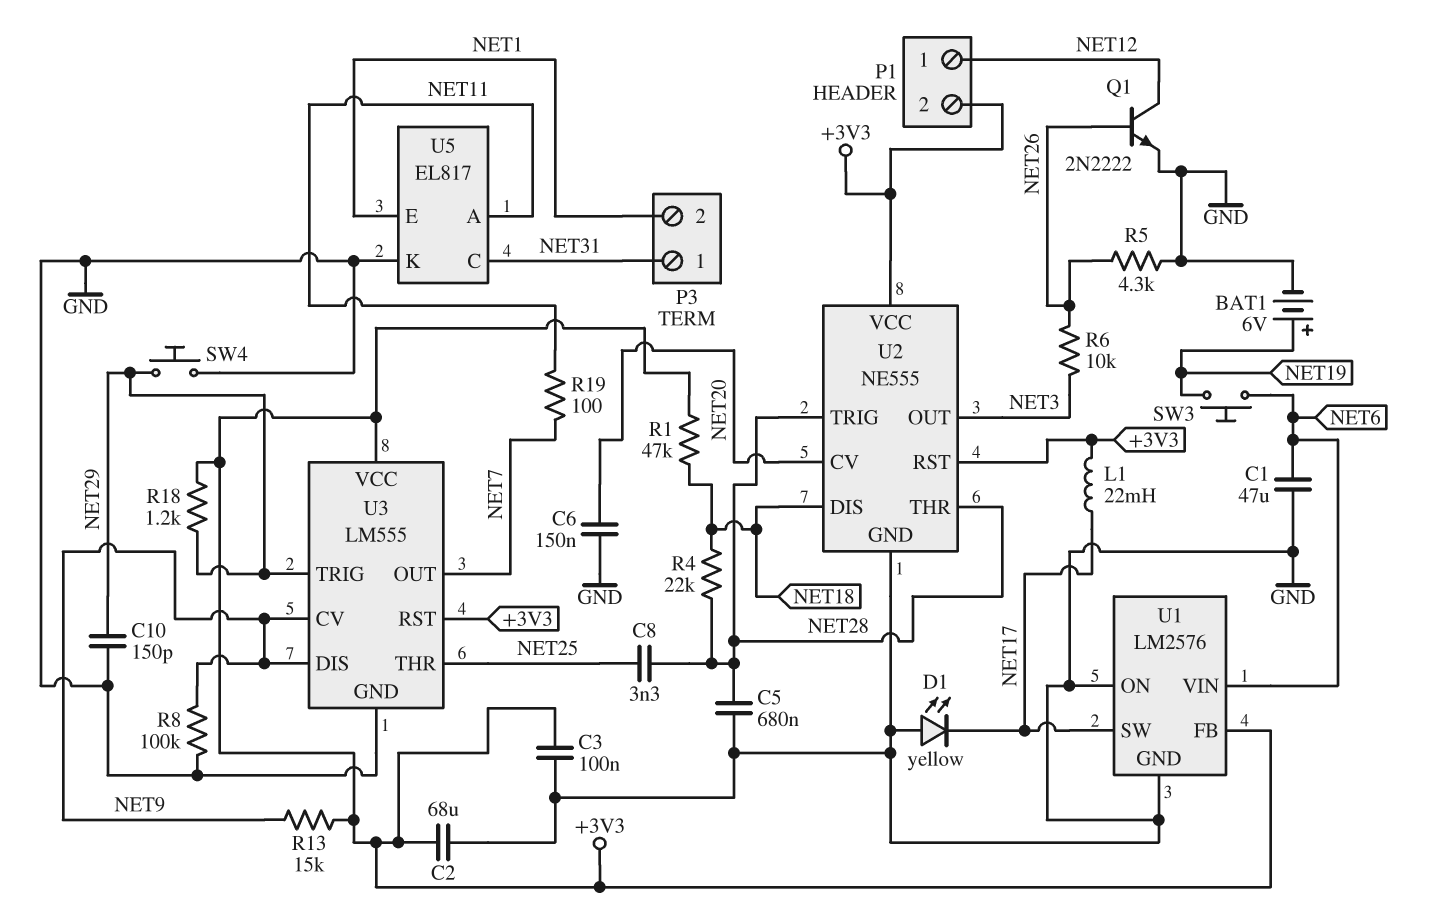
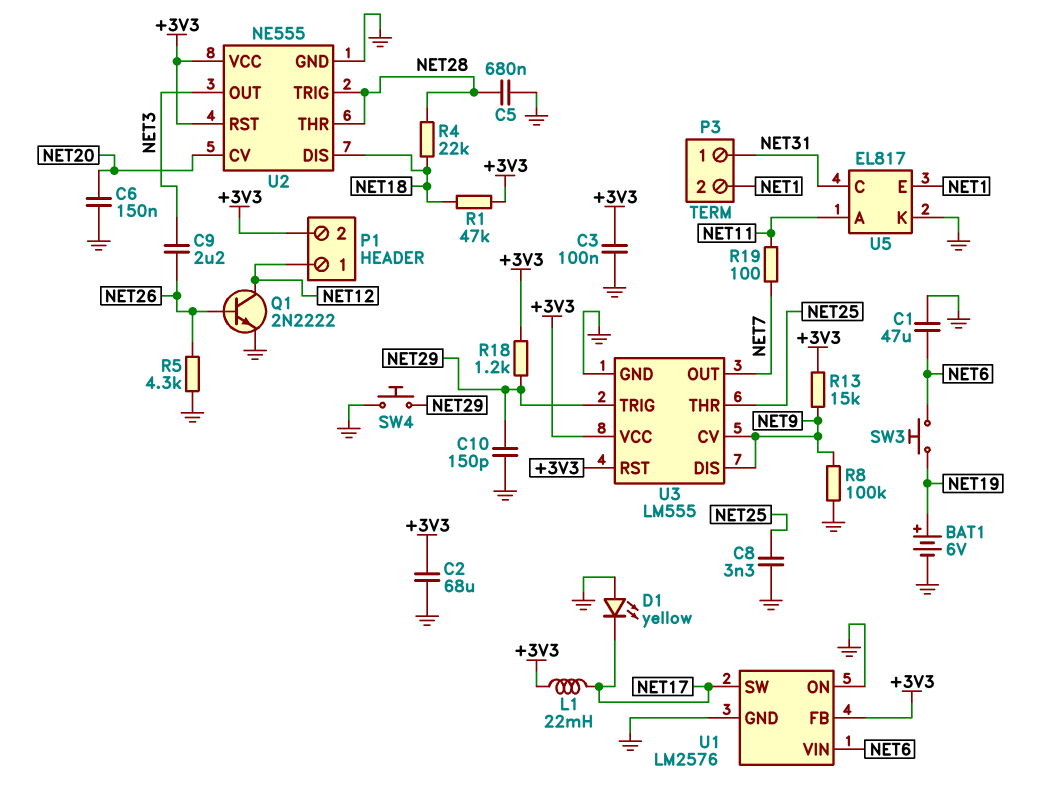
C8: 3.3nF (NET25, NET28) -> 3.3nF (GND, NET25)
C9: none -> 2.2uF (NET3, NET26)
R6: 10k (NET3, NET26) -> none

